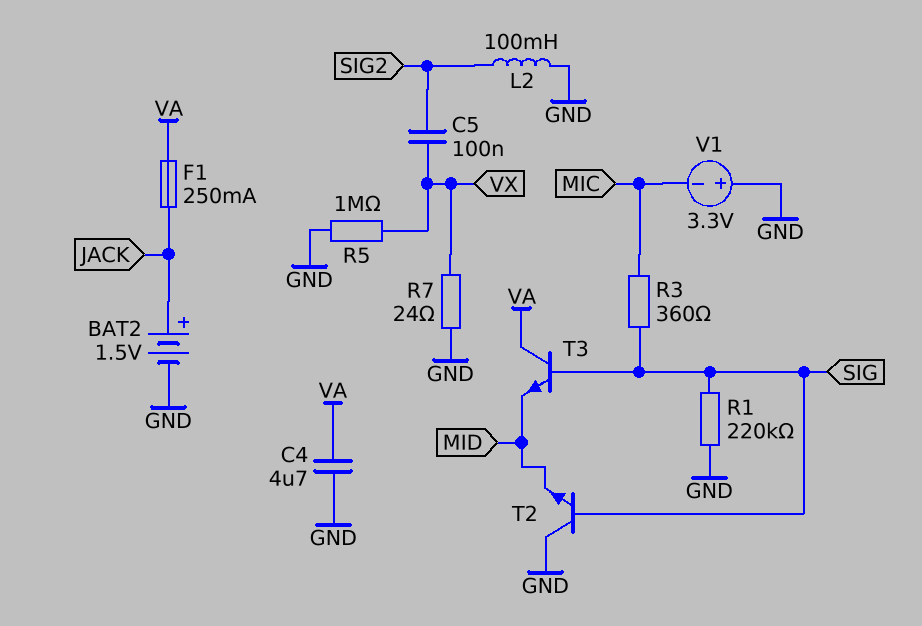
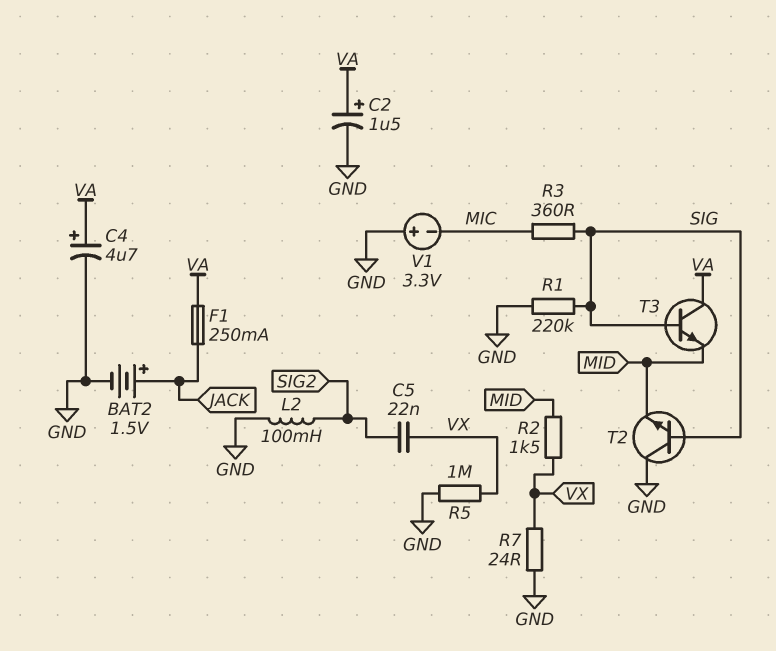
C2: none -> 1.5uF (plus VA, minus GND)
C4: 4.7uF (GND, VA) -> 4.7uF (plus VA, minus GND)
C5: 100nF (SIG2, VX) -> 22nF (SIG2, VX)
R2: none -> 1.5k (MID, VX)

